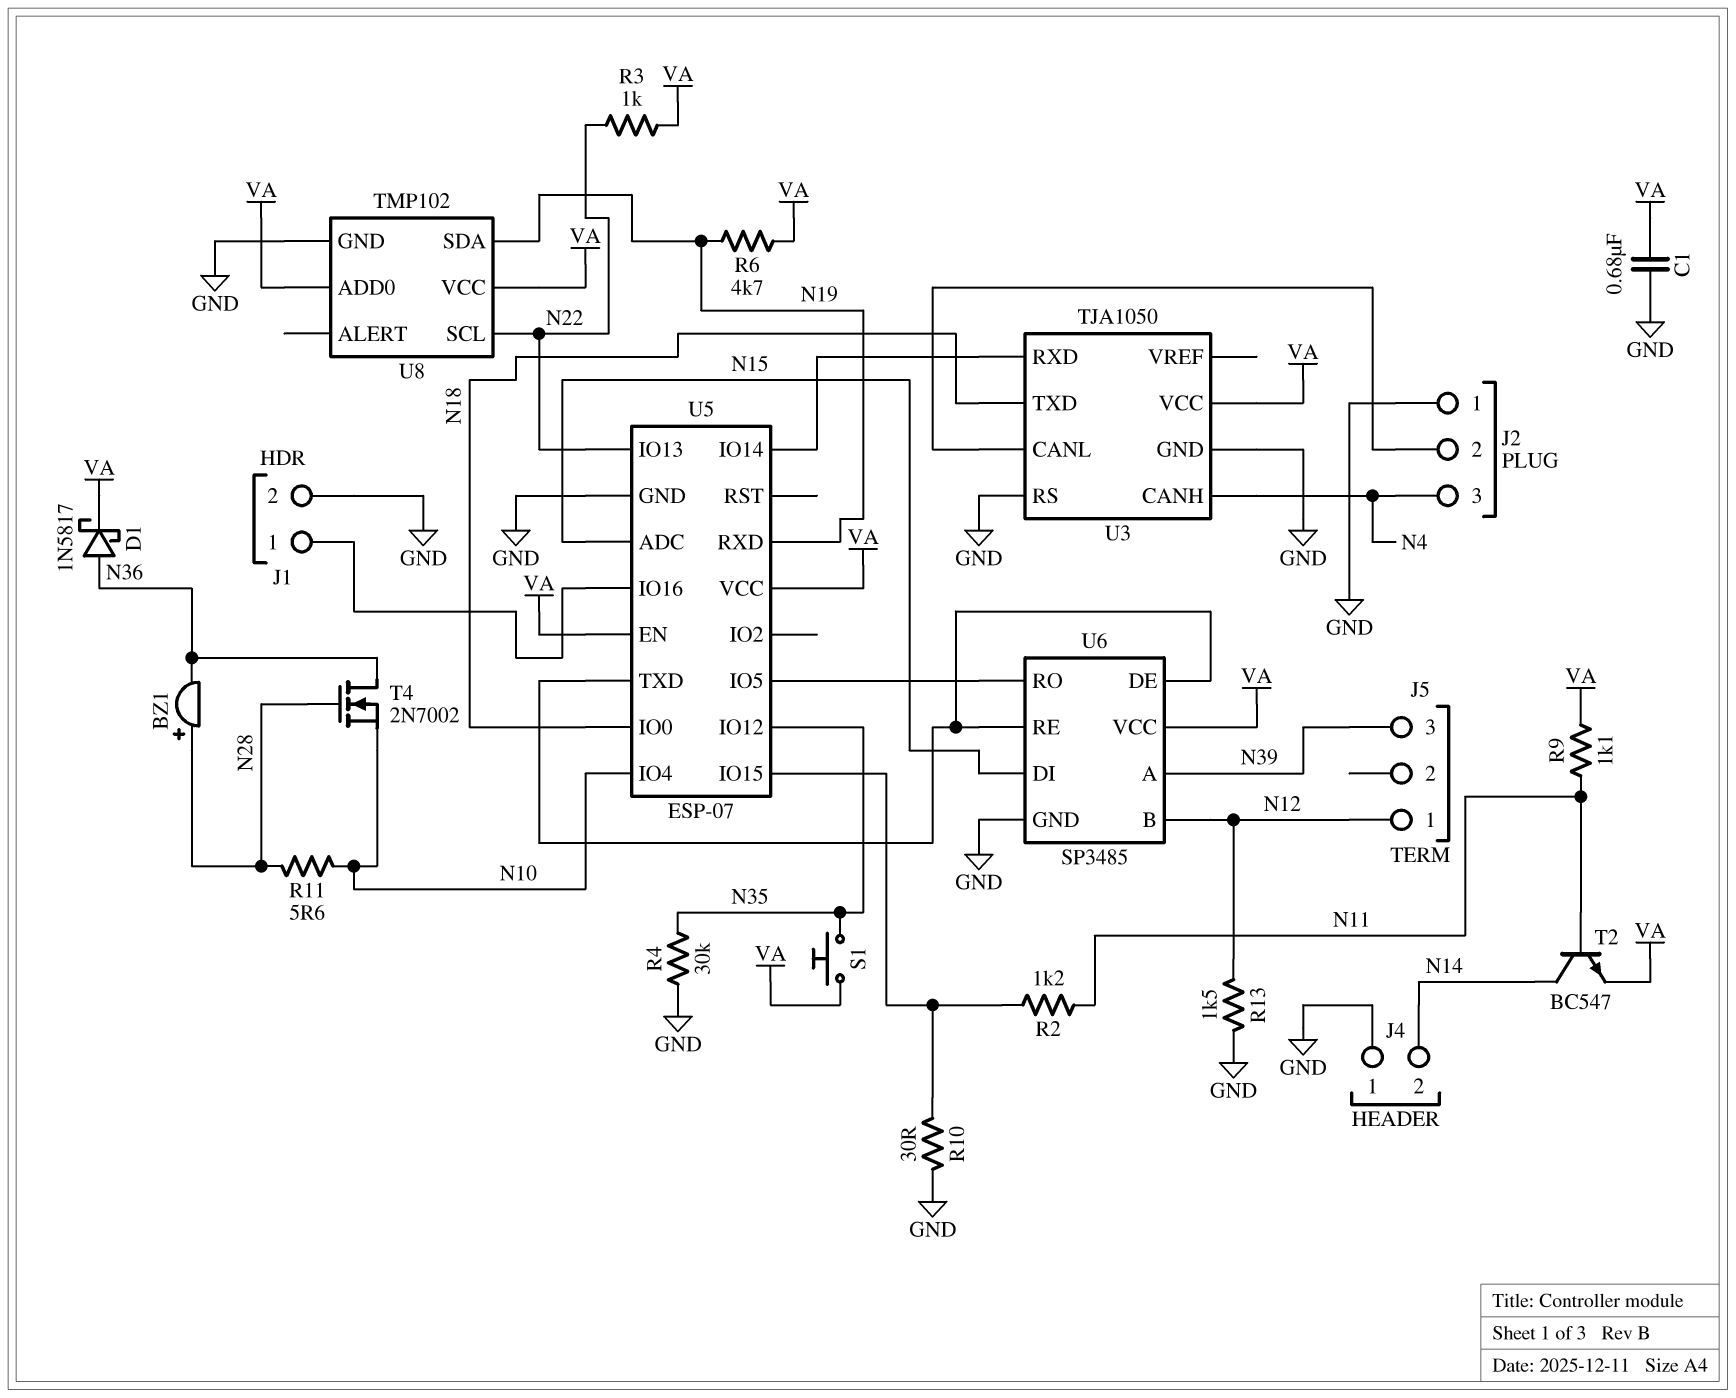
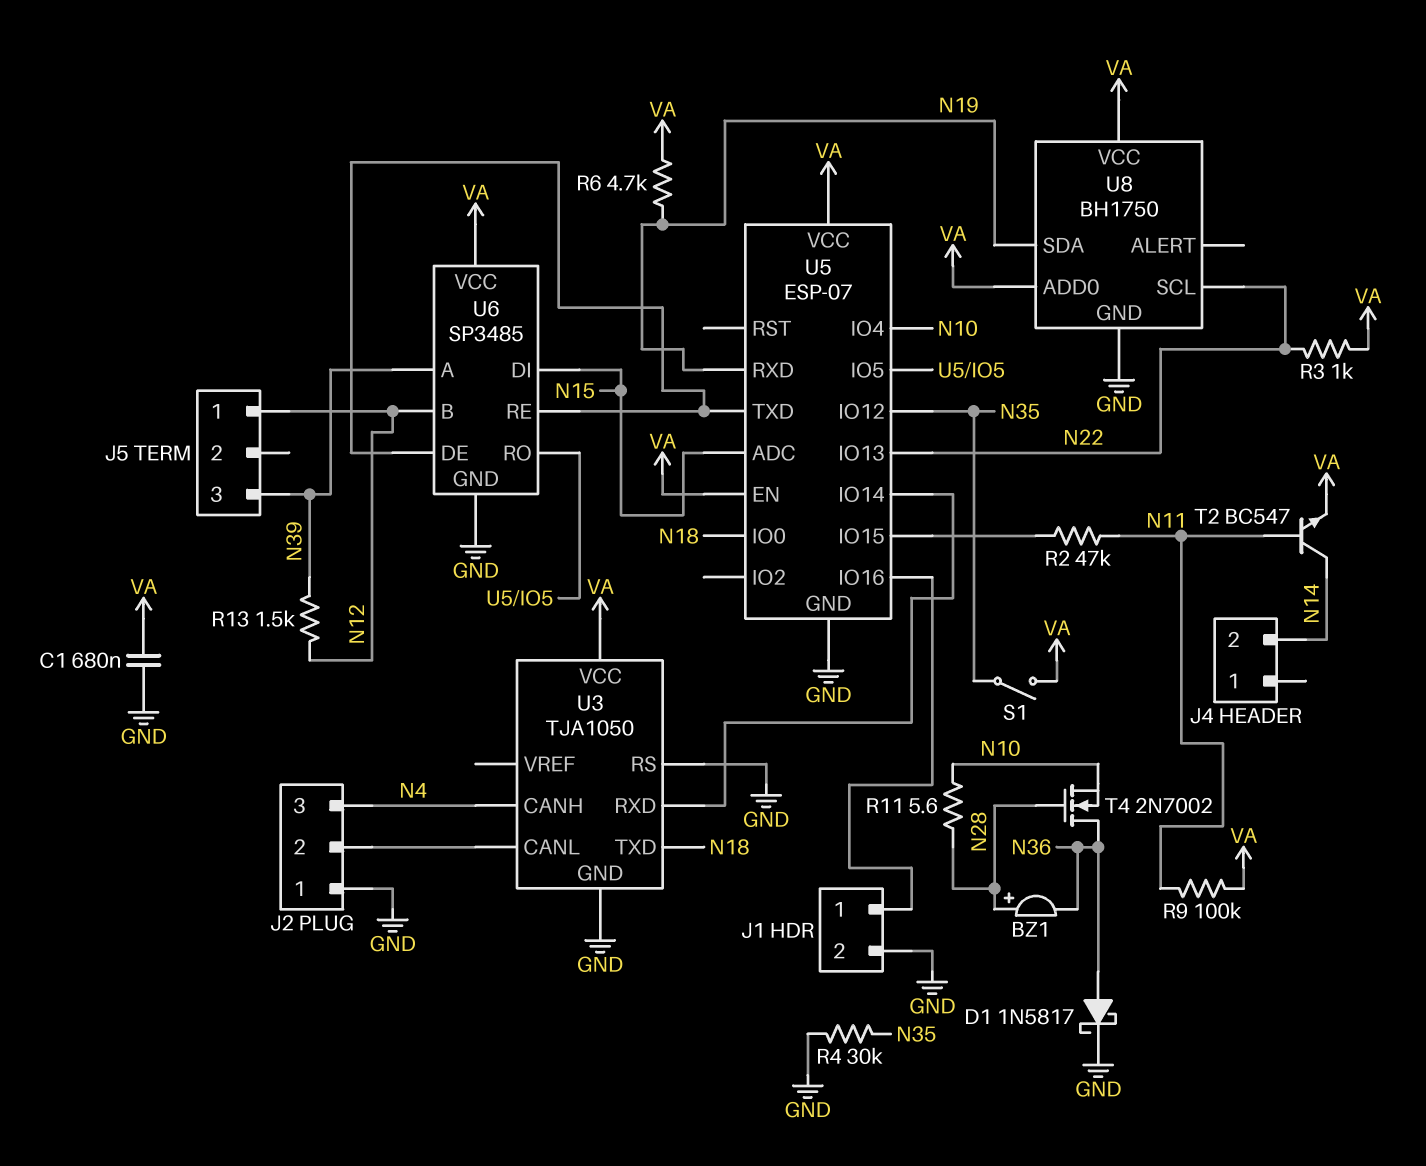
D1: schottky 1N5817 (A N36, K VA) -> schottky 1N5817 (A N36, K GND)
J4 pin 1: GND -> none
R2: 1.2k (N11, U5/IO15) -> 47k (N11, U5/IO15)
R9: 1.1k (N11, VA) -> 100k (N11, VA)
R10: 30 (GND, U5/IO15) -> none
R13: 1.5k (GND, N12) -> 1.5k (N12, N39)
S1: button (N35, VA) -> switch (N35, VA)
U8: TMP102 -> BH1750

